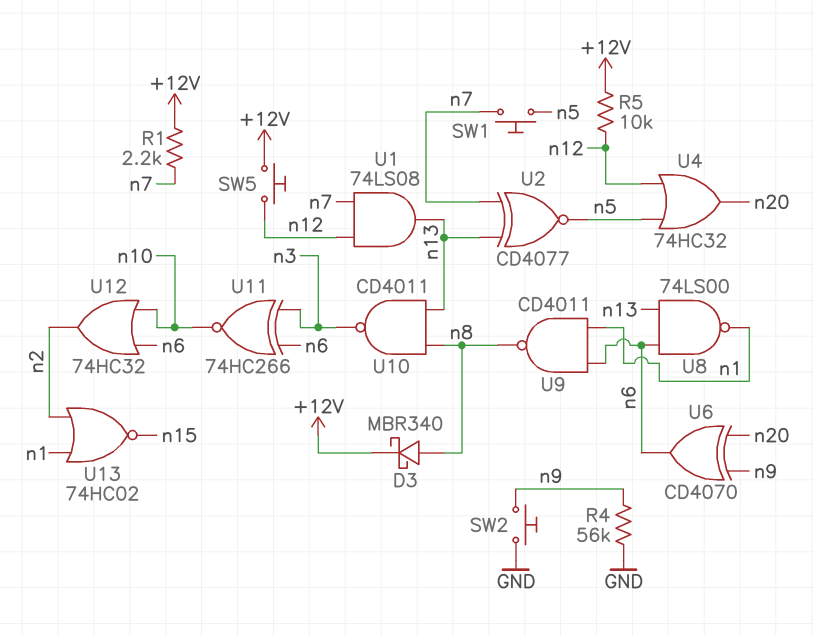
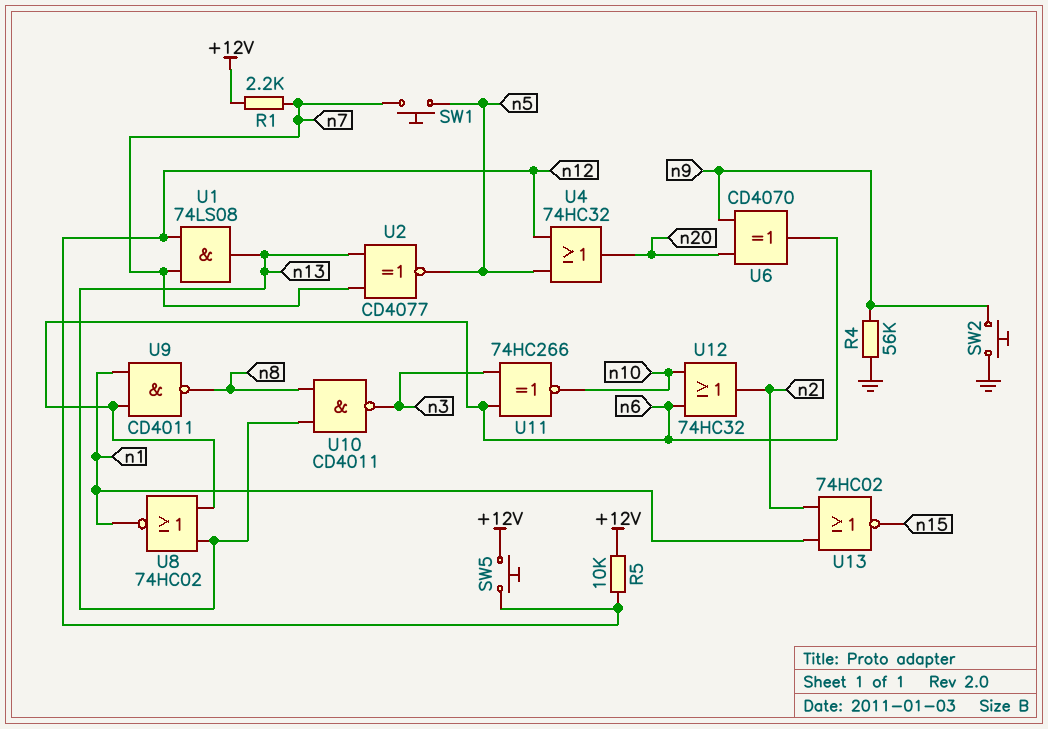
D3: schottky MBR340 (A n8, K +12V) -> none
U8: NAND 74LS00 (in n6, in n13, out n1) -> NOR 74HC02 (in n6, in n13, out n1)

